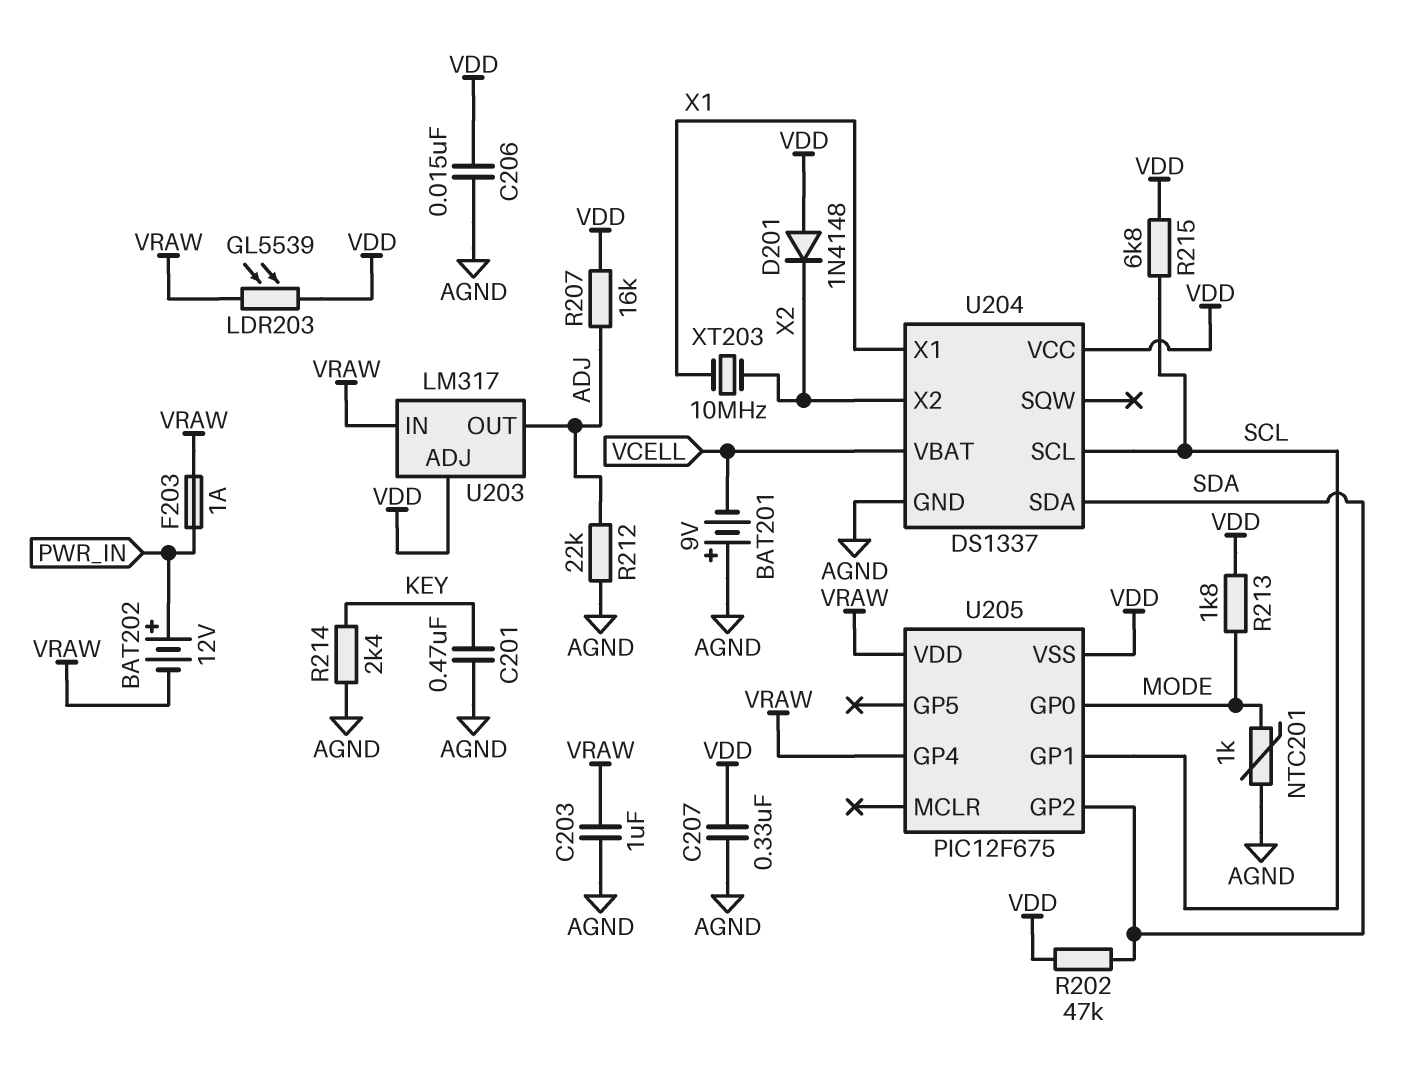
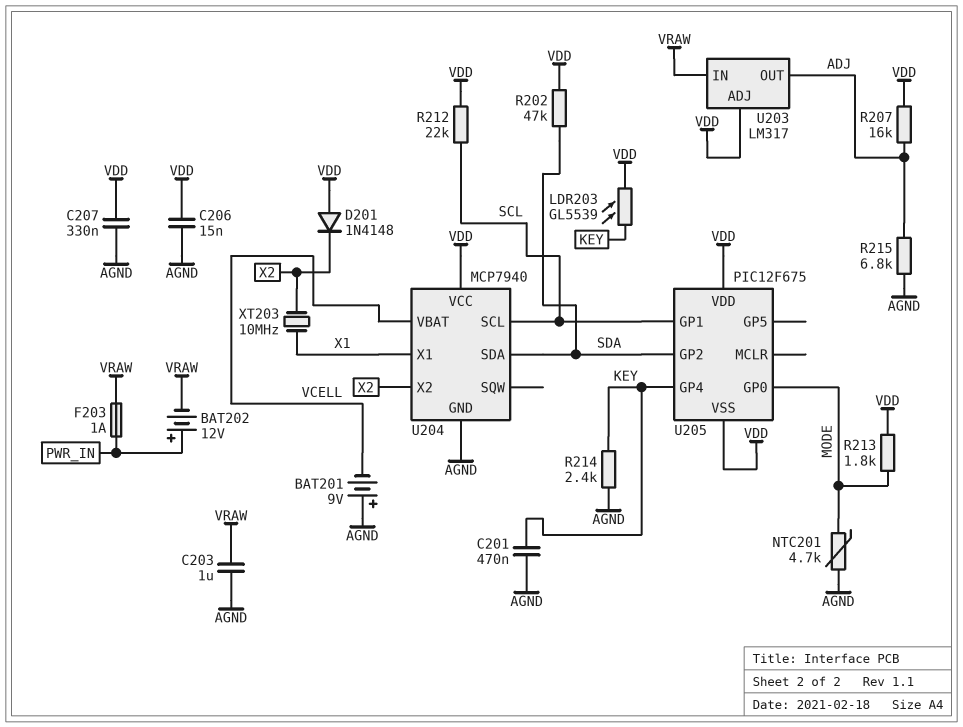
LDR203: GL5539 (VDD, VRAW) -> GL5539 (KEY, VDD)
NTC201: 1k (AGND, MODE) -> 4.7k (AGND, MODE)
R212: 22k (ADJ, AGND) -> 22k (SCL, VDD)
R215: 6.8k (SCL, VDD) -> 6.8k (ADJ, AGND)
U204: DS1337 -> MCP7940
U205 pin GP4: VRAW -> KEY
U205 pin VDD: VRAW -> VDD

